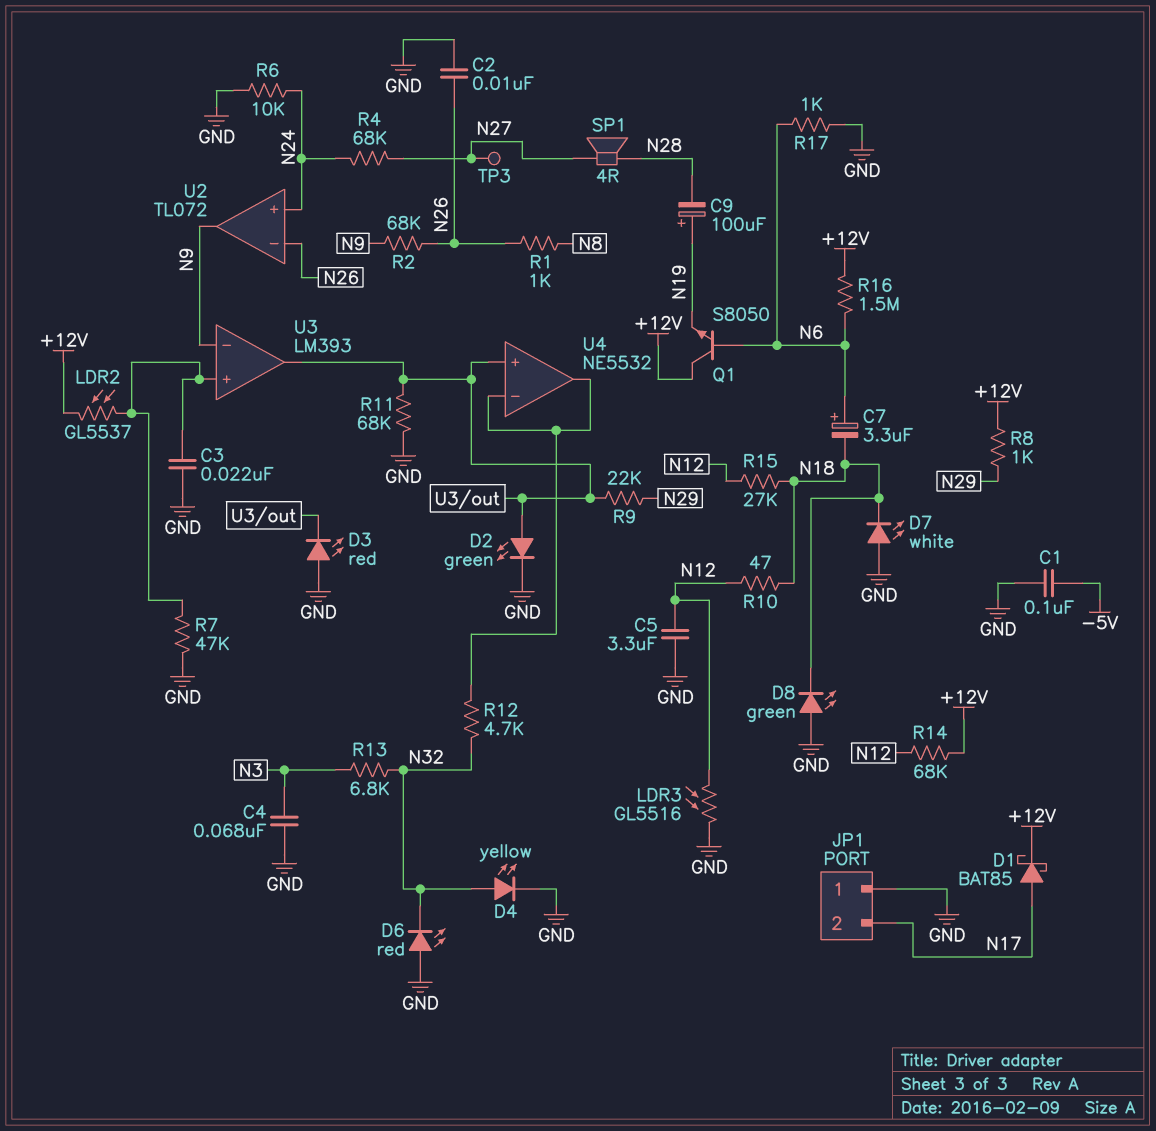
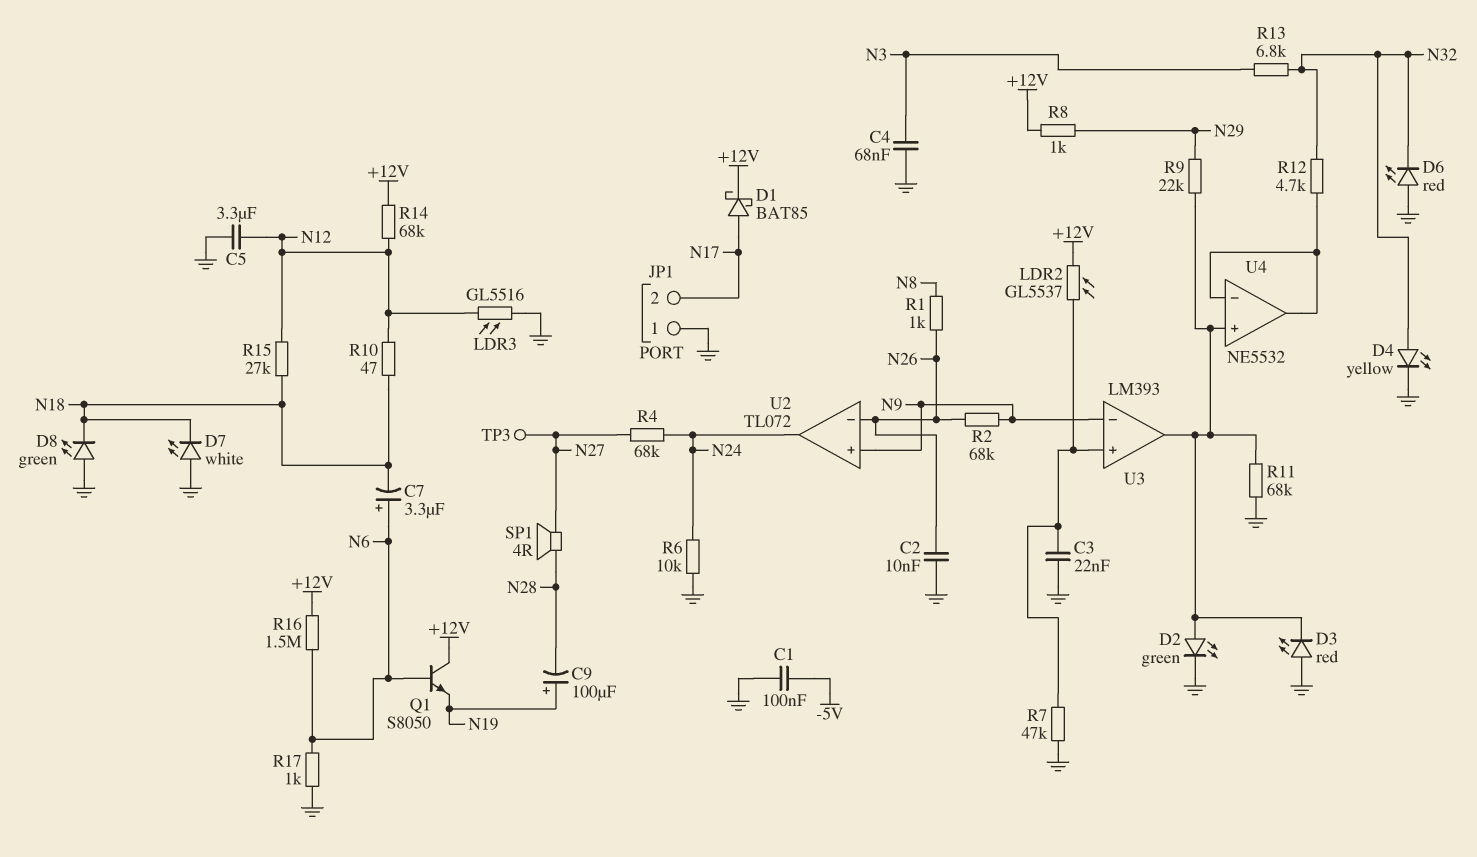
U2 pin in+: N24 -> N9
U2 pin out: N9 -> N24

